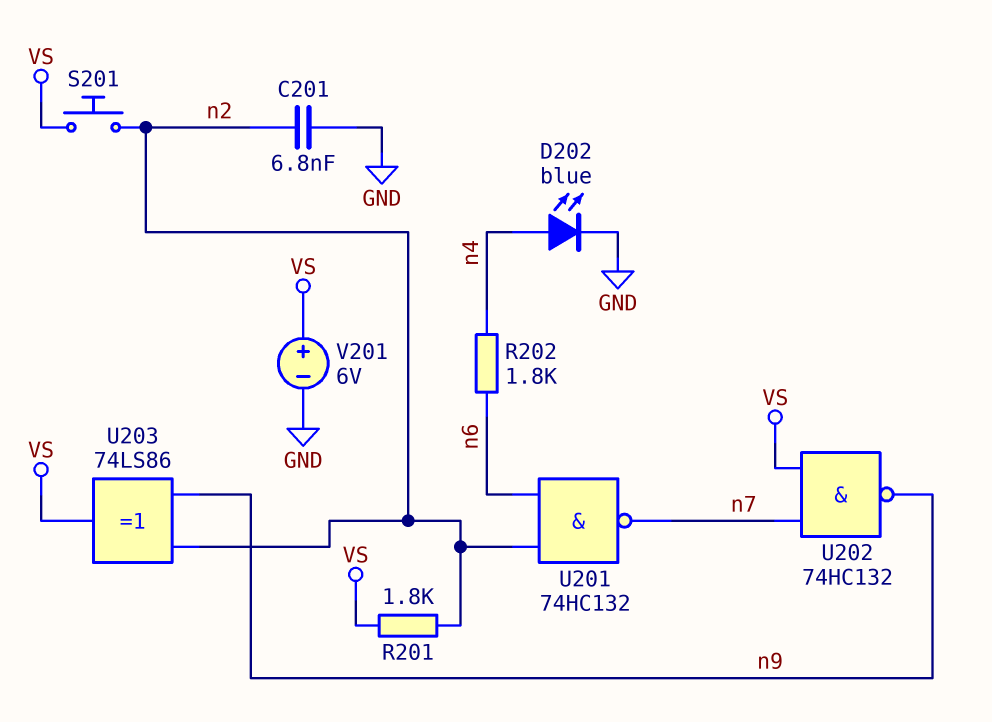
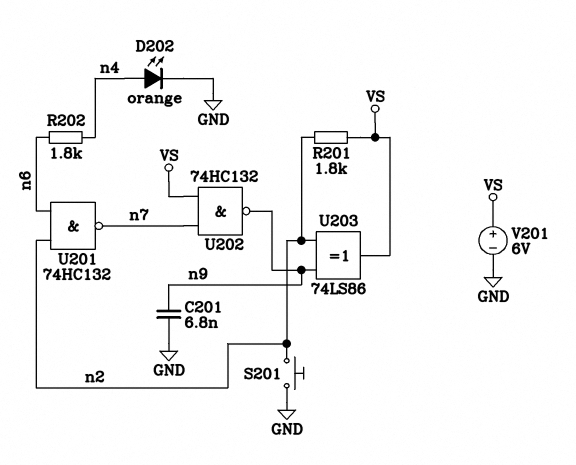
C201: 6.8nF (GND, n2) -> 6.8nF (GND, n9)
D202: LED blue (A n4, K GND) -> LED orange (A n4, K GND)
S201: button (VS, n2) -> button (GND, n2)

